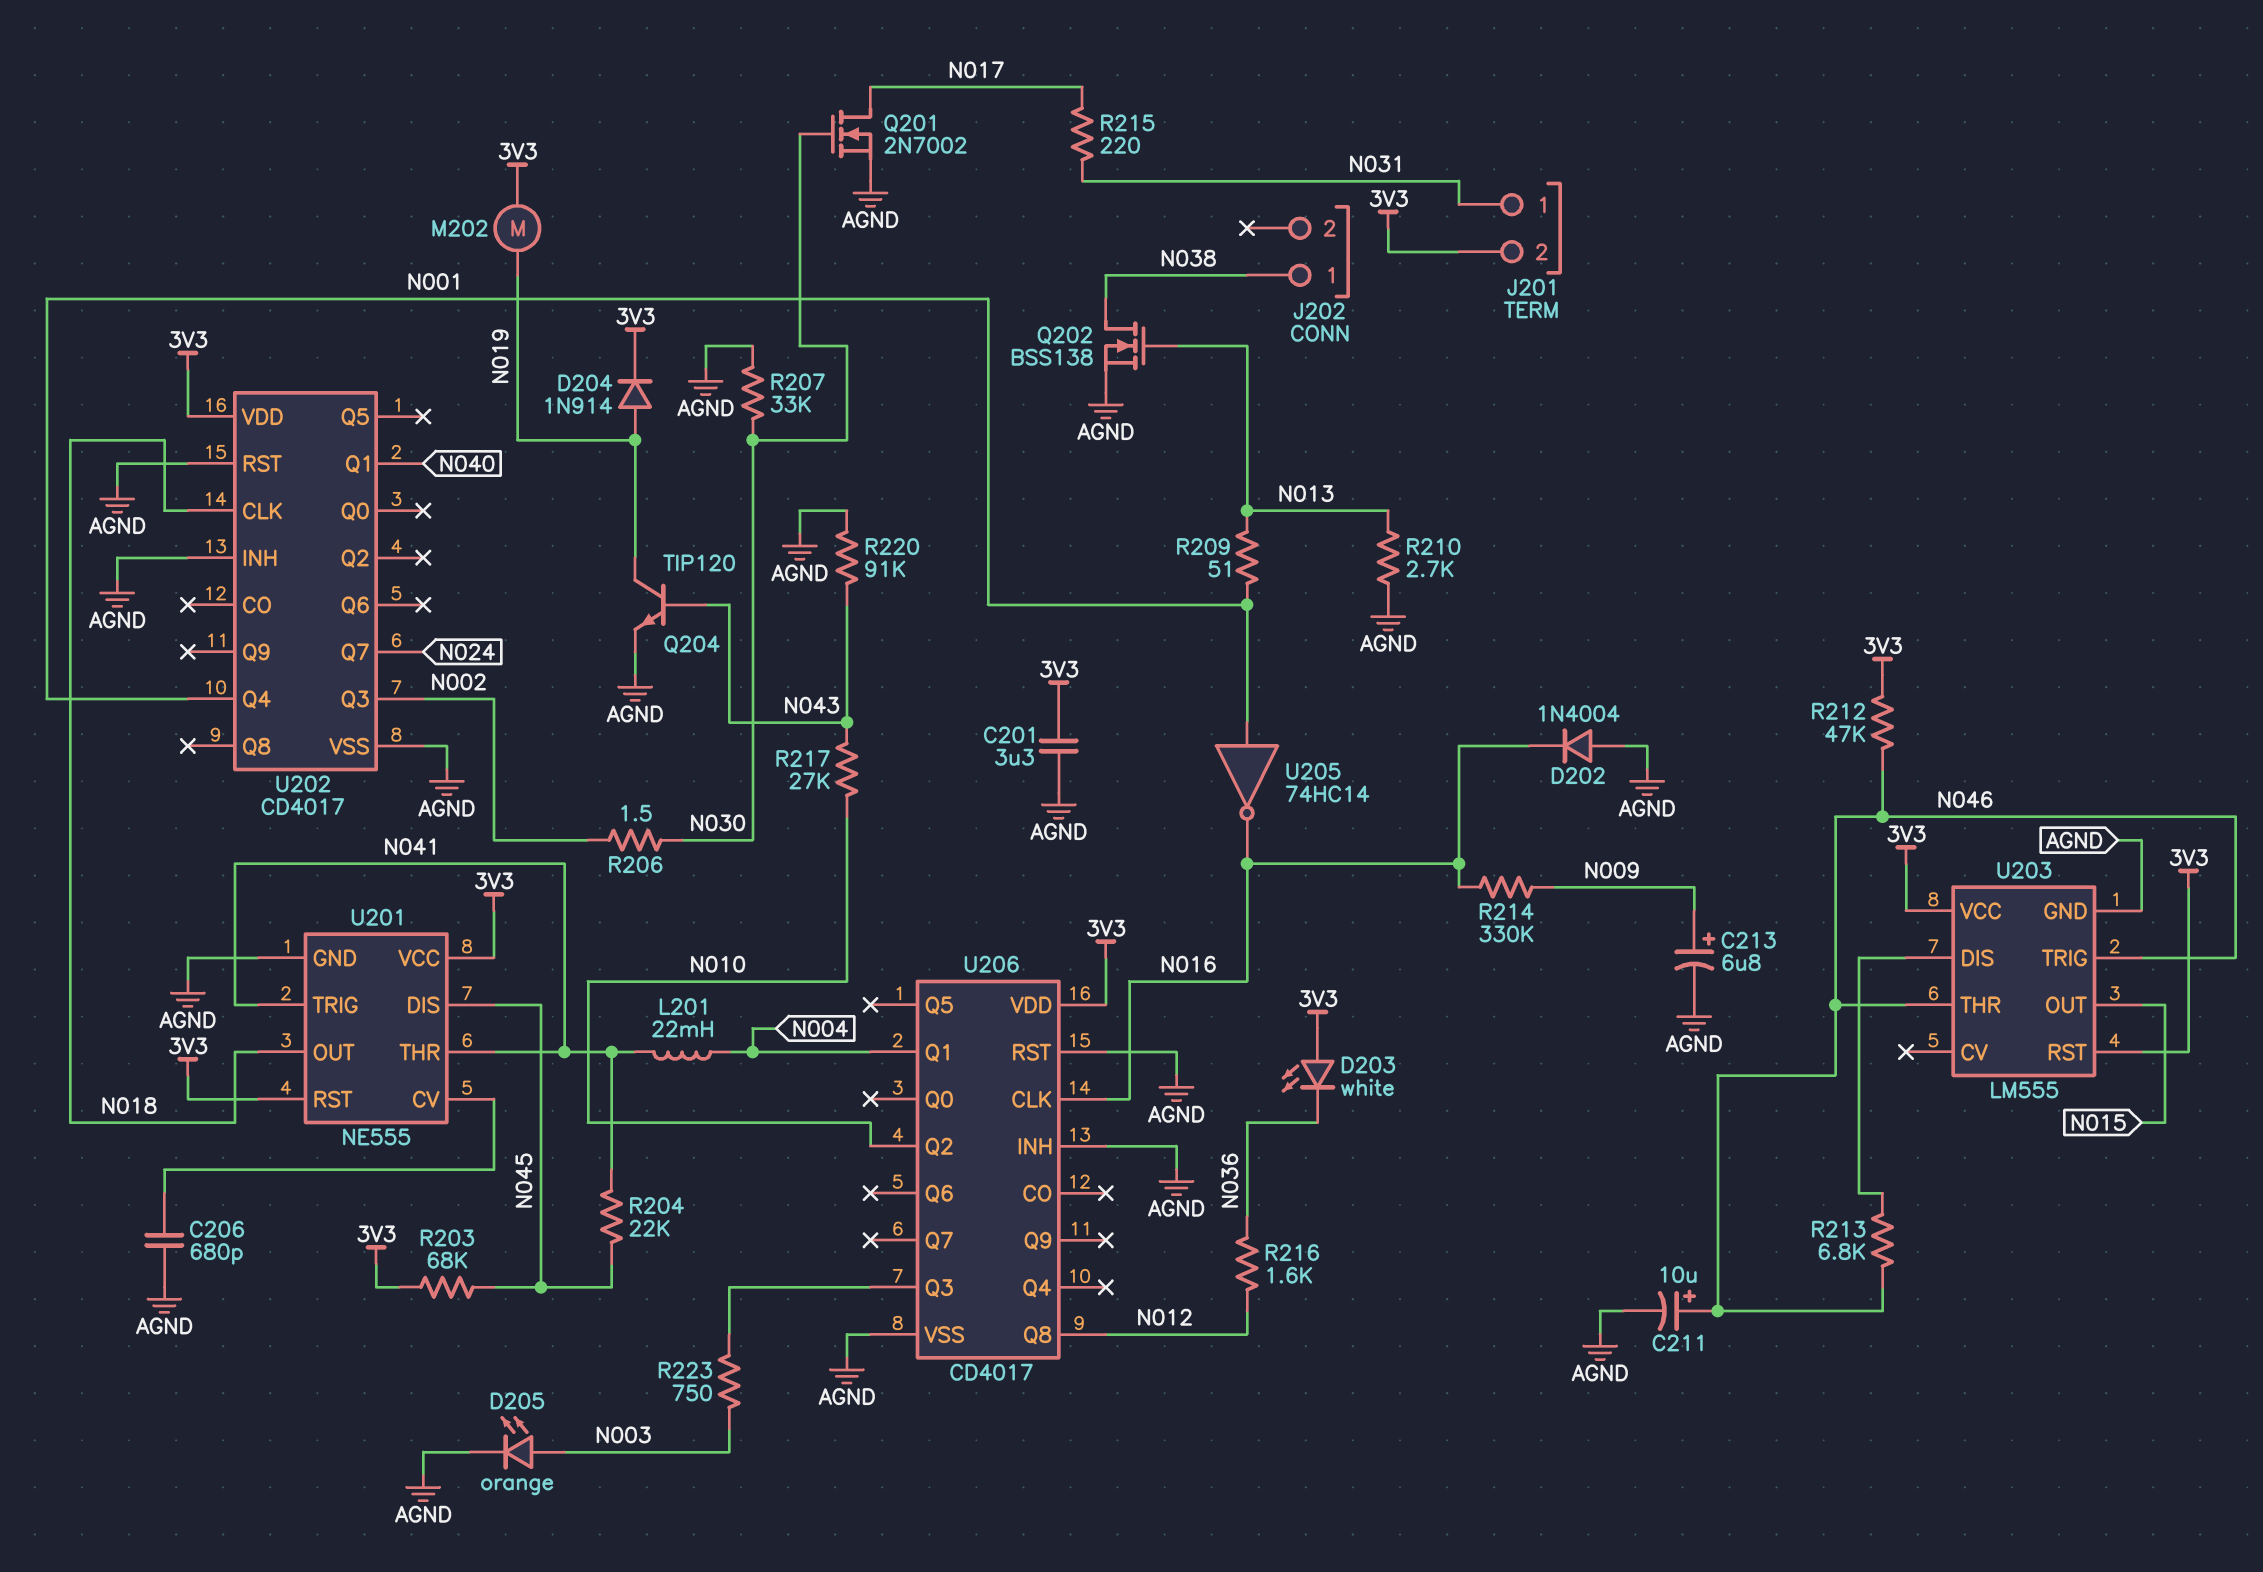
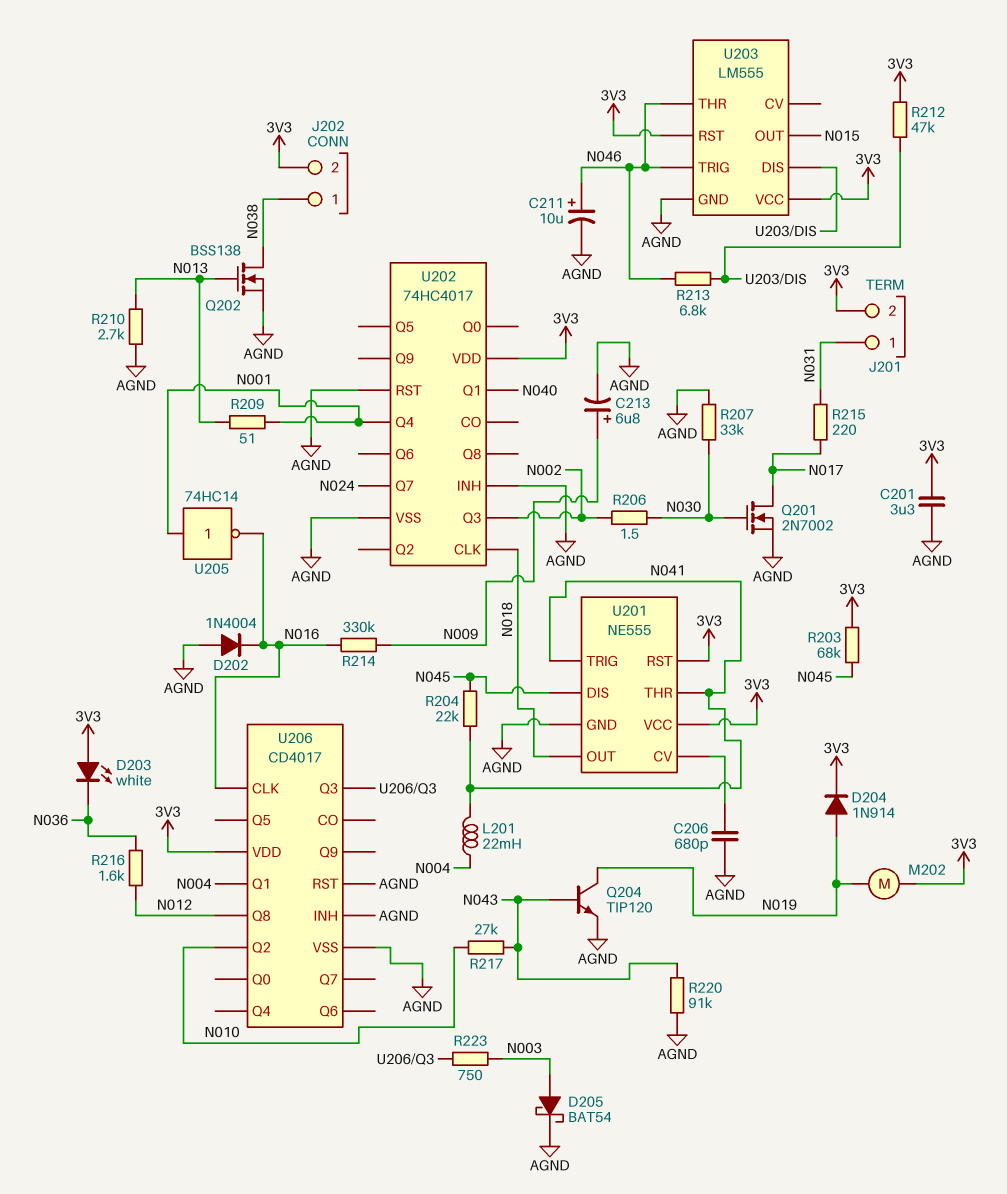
D205: LED orange (A N003, K AGND) -> schottky BAT54 (A N003, K AGND)
J202 pin 2: none -> 3V3
R212: 47k (3V3, N046) -> 47k (3V3, U203/DIS)
U202: CD4017 -> 74HC4017

